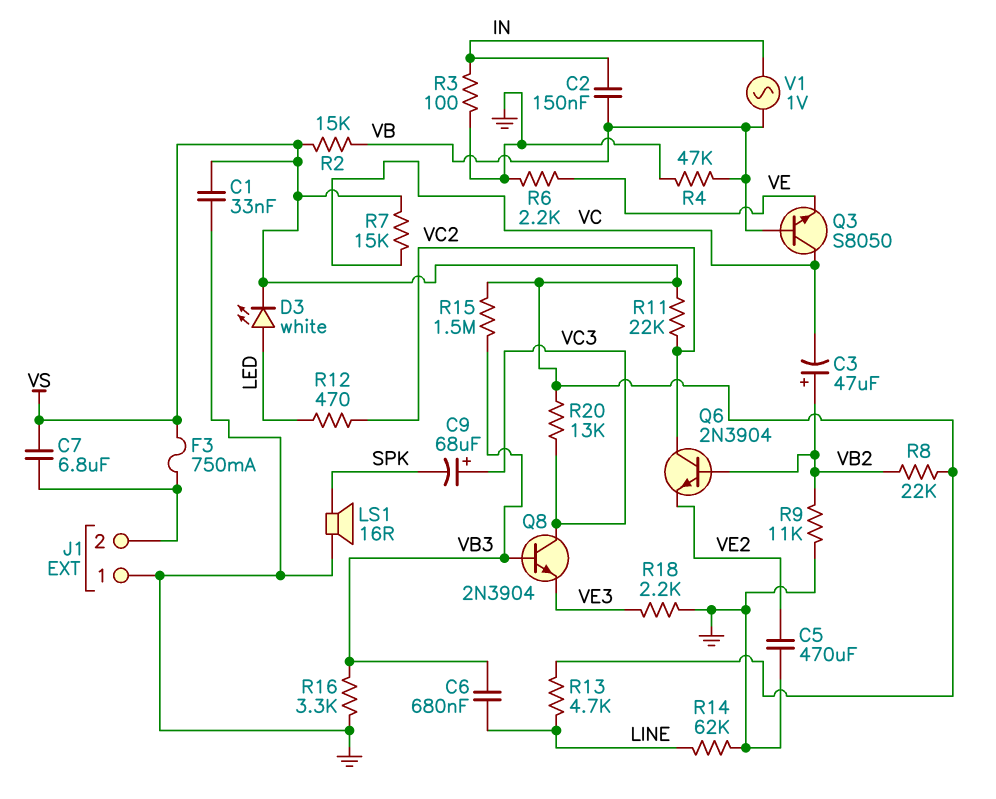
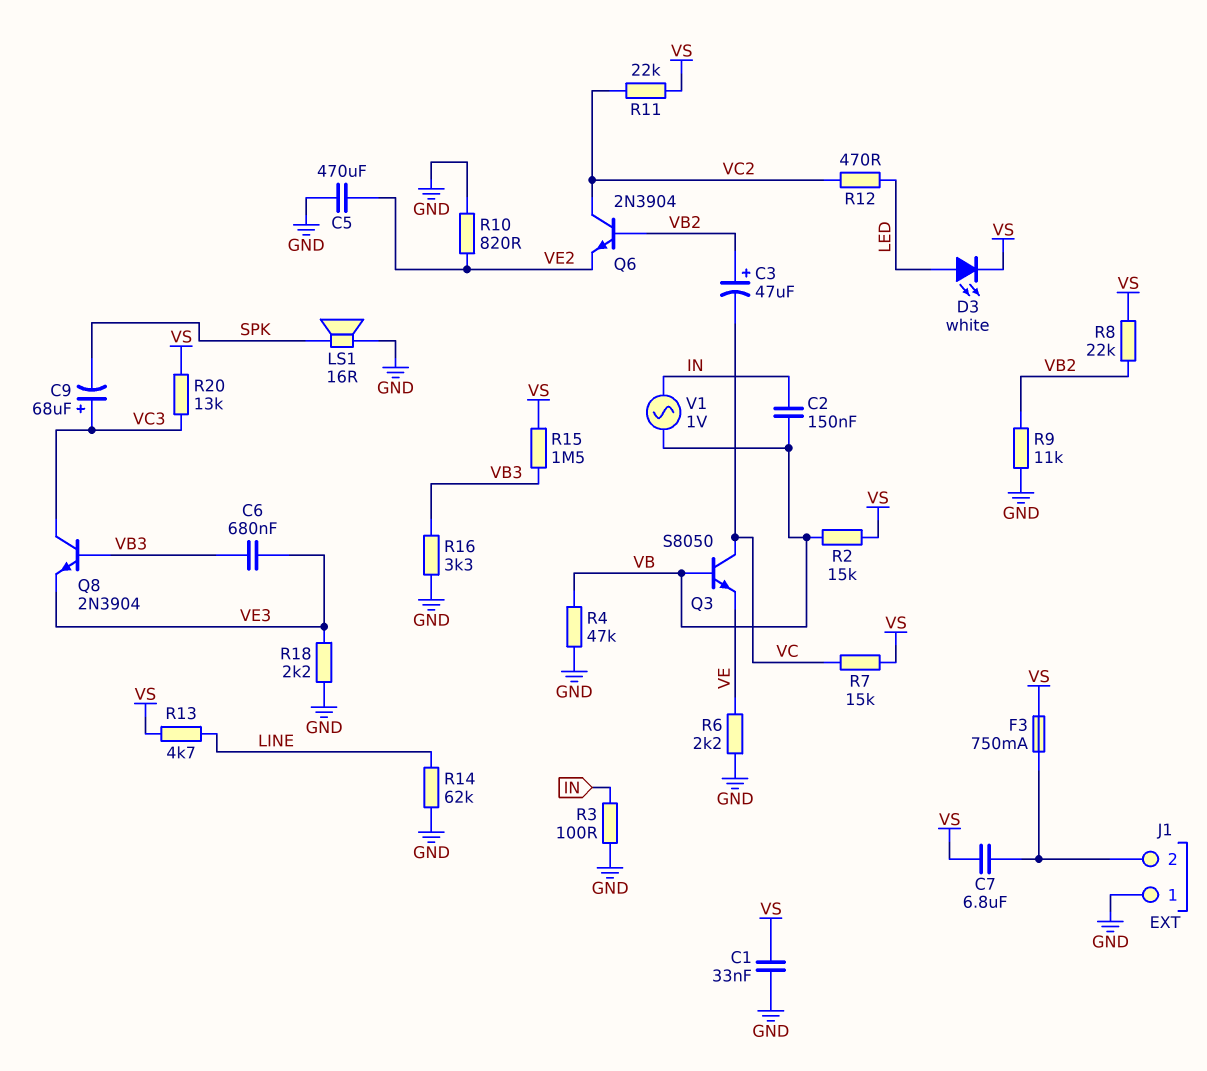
C6: 680nF (LINE, VB3) -> 680nF (VB3, VE3)
R10: none -> 820 (GND, VE2)

